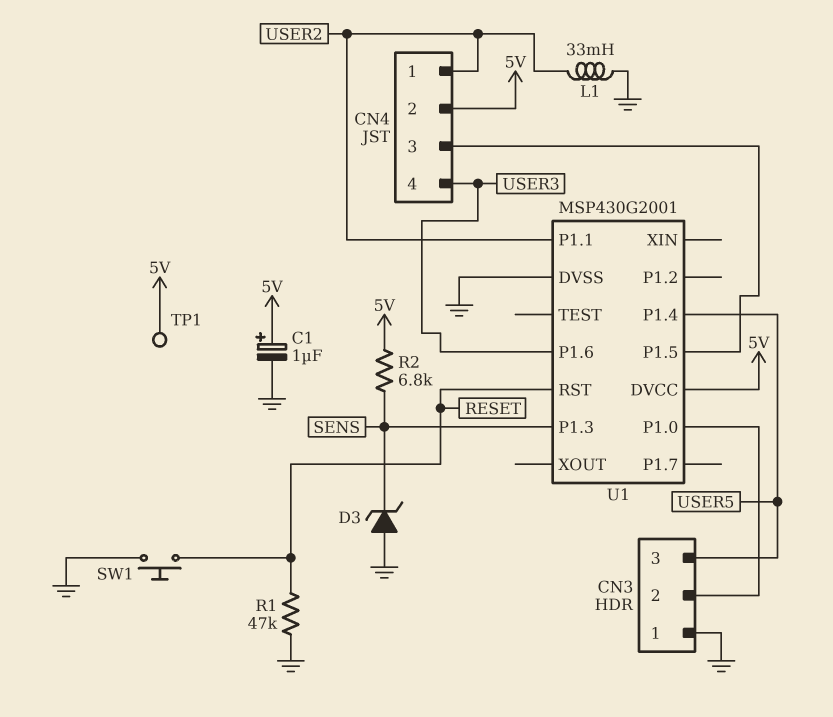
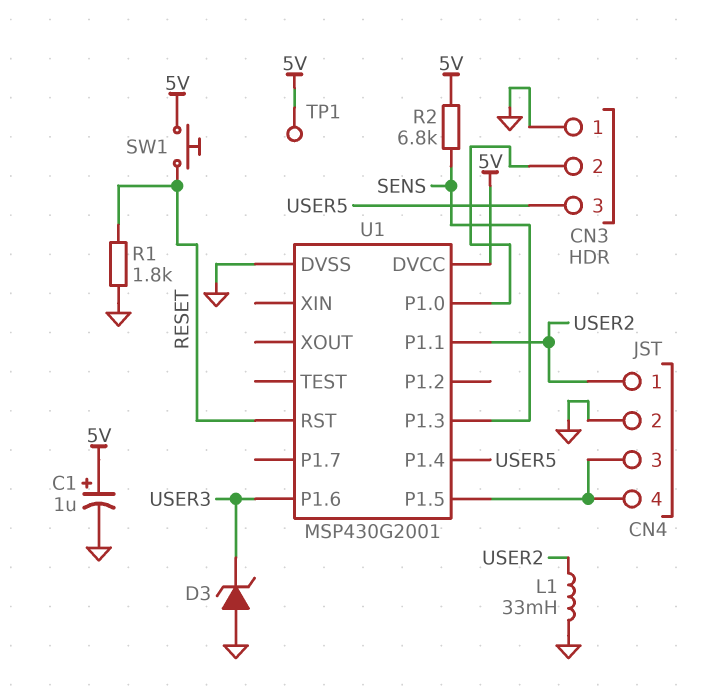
CN4 pin 2: 5V -> GND
CN4 pin 4: USER3 -> CN4/3
D3: zener (A GND, K SENS) -> zener (A GND, K USER3)
R1: 47k (GND, RESET) -> 1.8k (GND, RESET)
SW1: button (GND, RESET) -> button (5V, RESET)

